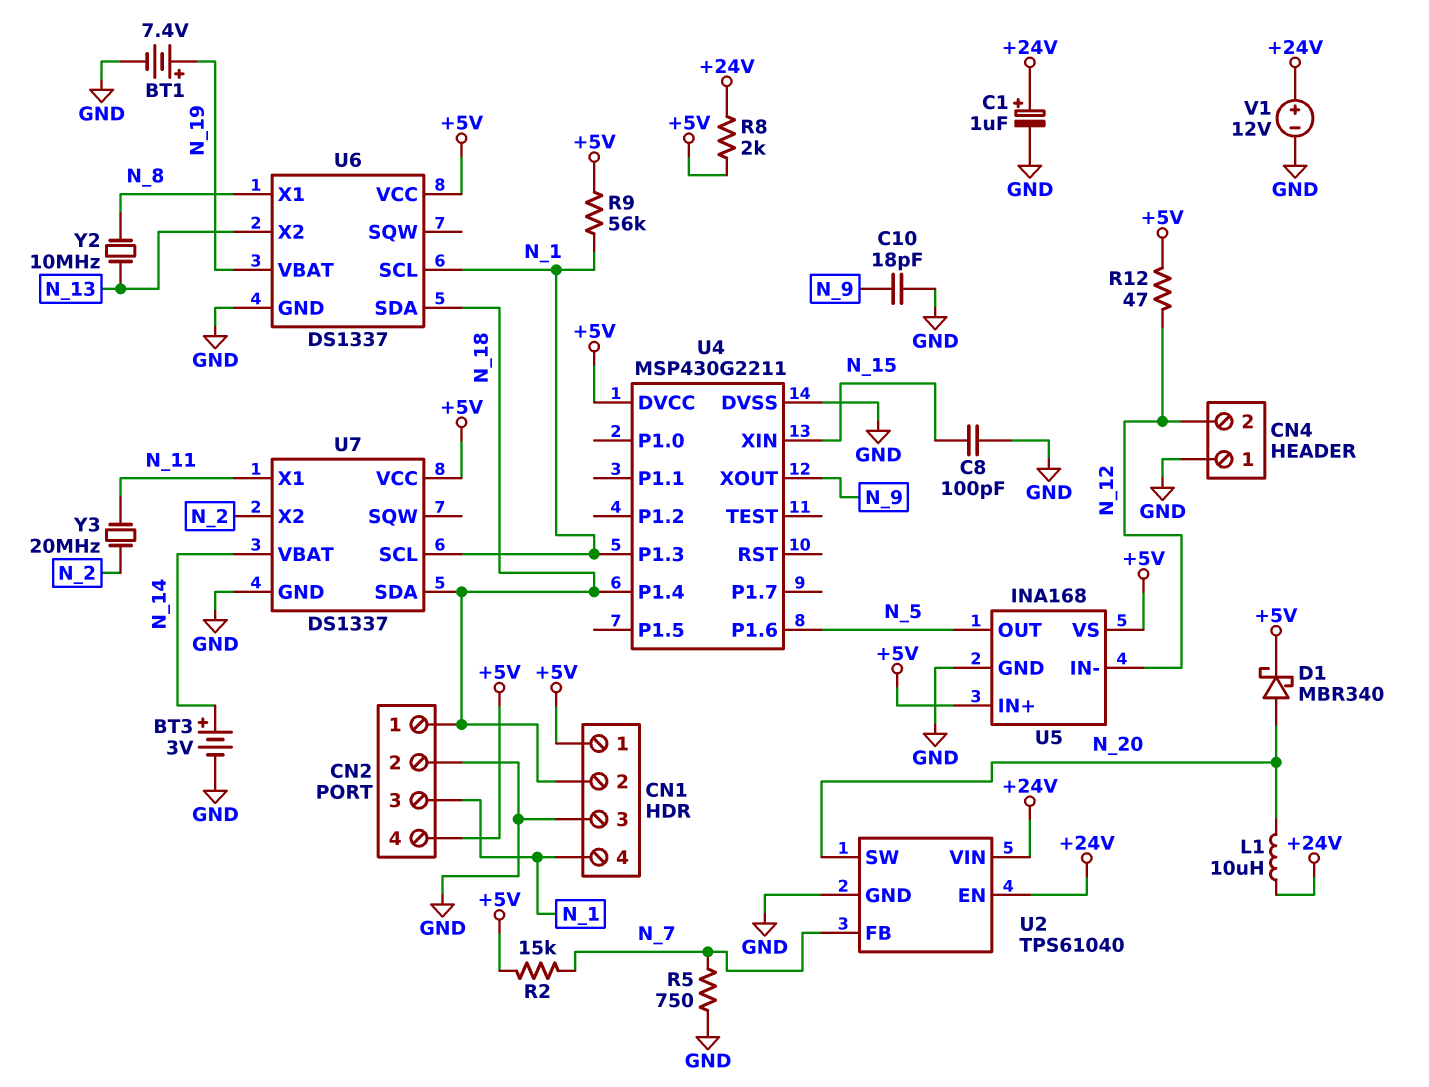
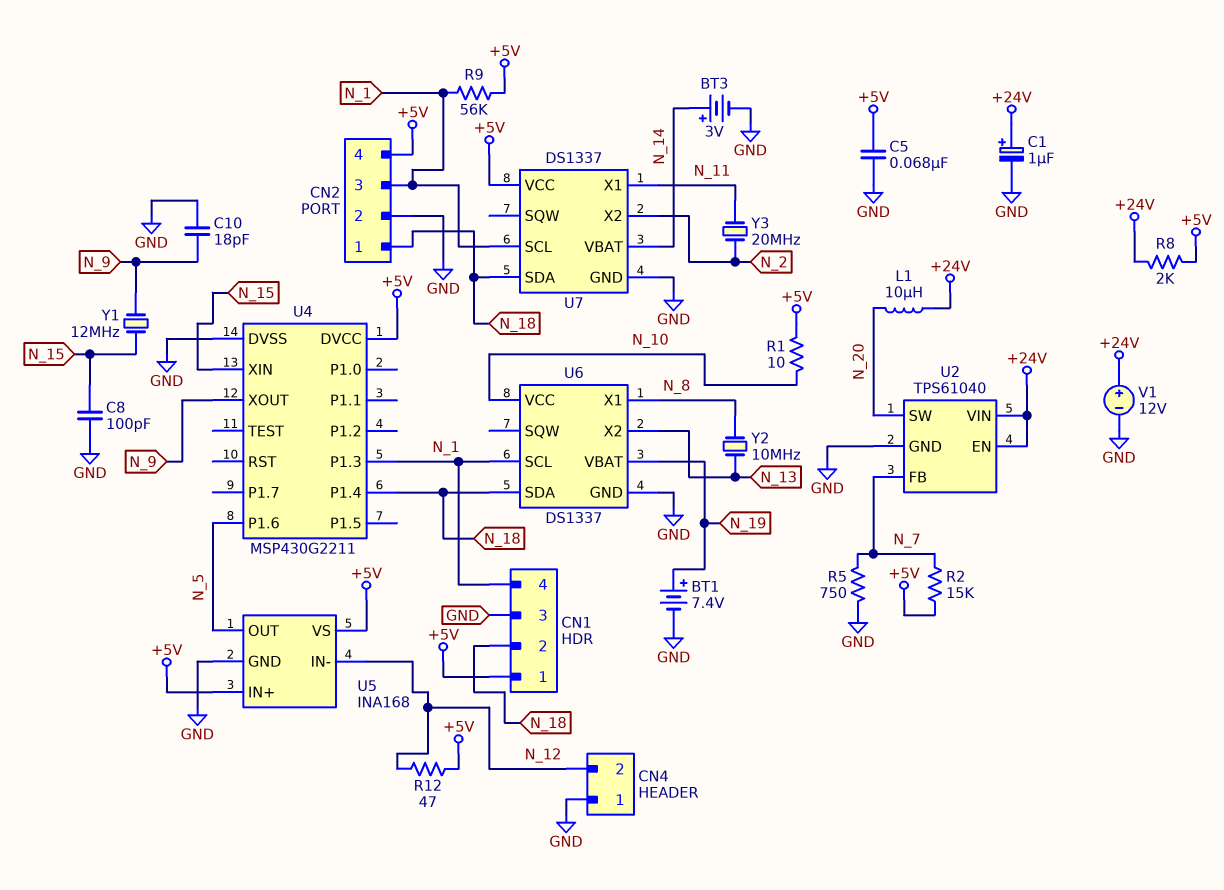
C5: none -> 68nF (+5V, GND)
D1: schottky MBR340 (A N_20, K +5V) -> none
R1: none -> 10 (+5V, N_10)
U6 pin VCC: +5V -> N_10
Y1: none -> 12MHz (N_9, N_15)

